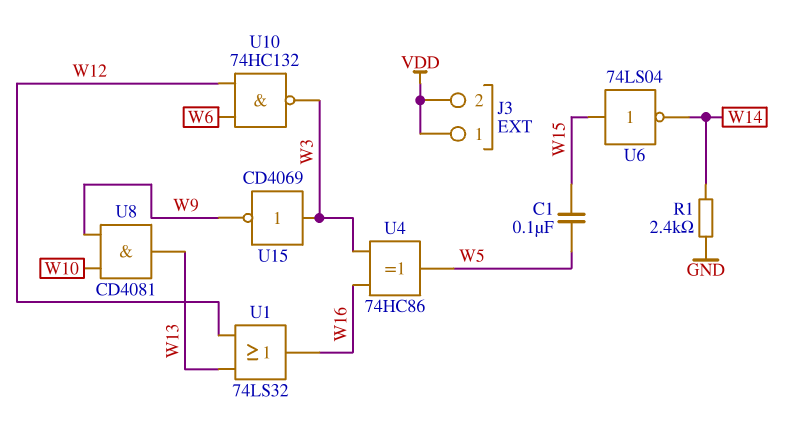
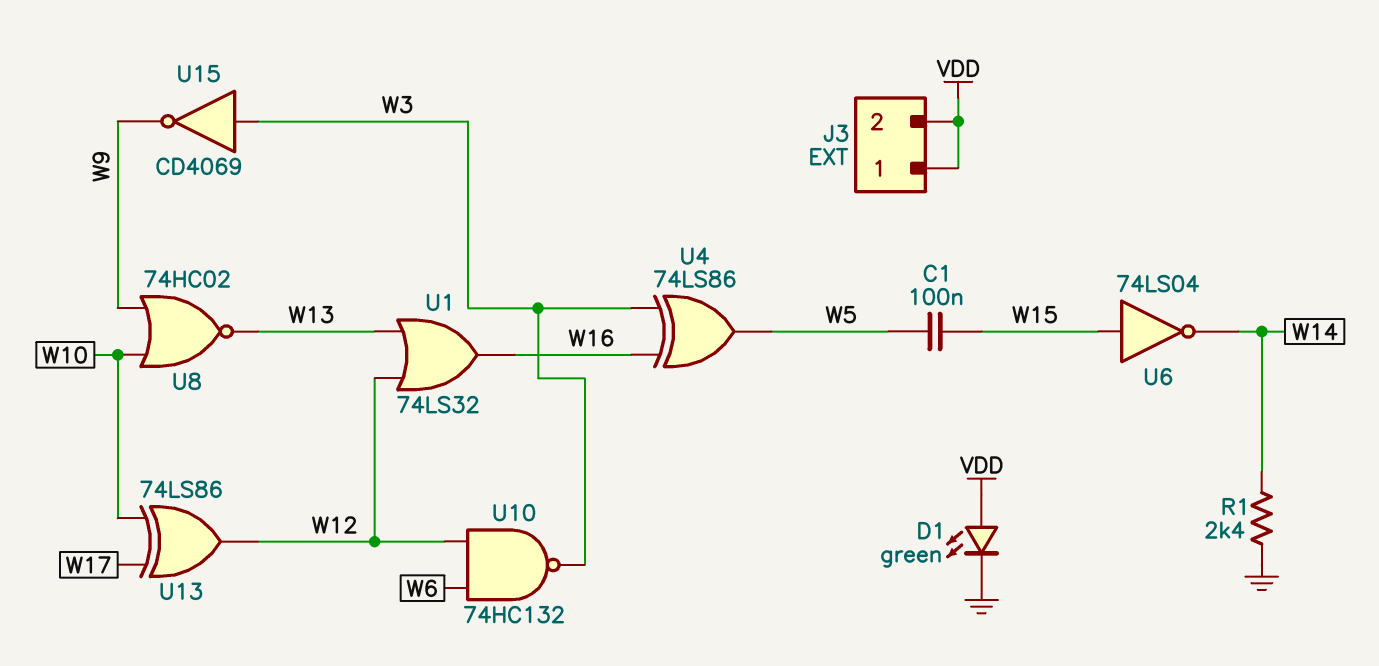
D1: none -> LED green (A VDD, K GND)
U4: XOR 74HC86 (in W3, in W16, out W5) -> XOR 74LS86 (in W3, in W16, out W5)
U8: AND CD4081 (in W9, in W10, out W13) -> NOR 74HC02 (in W9, in W10, out W13)
U13: none -> XOR 74LS86 (in W10, in W17, out W12)

